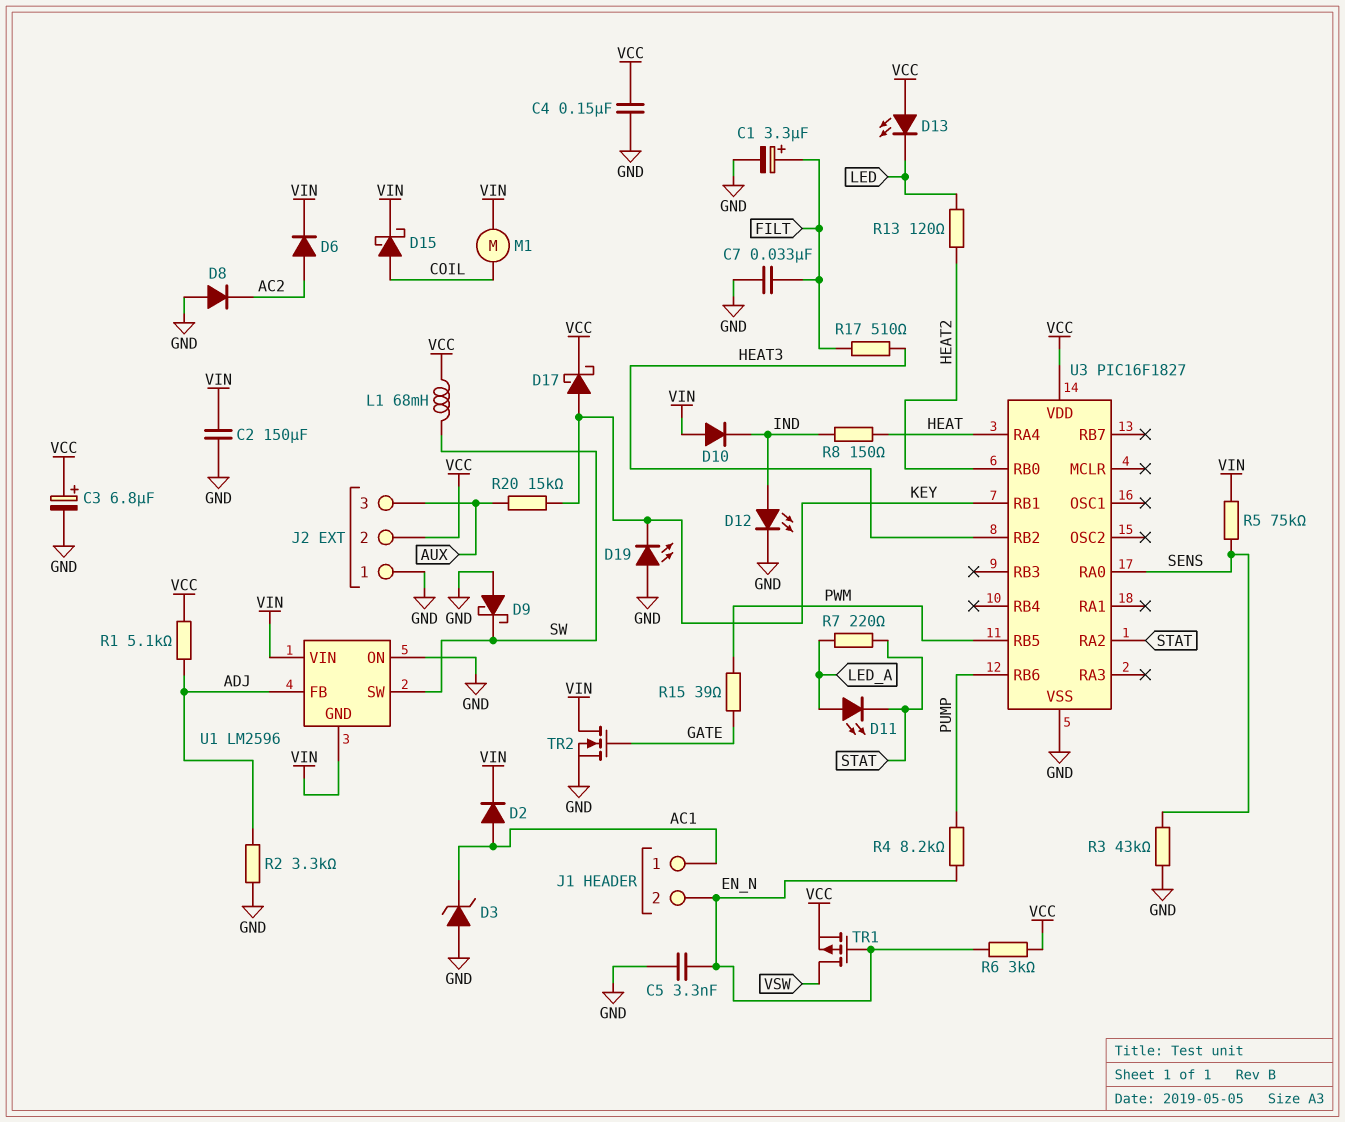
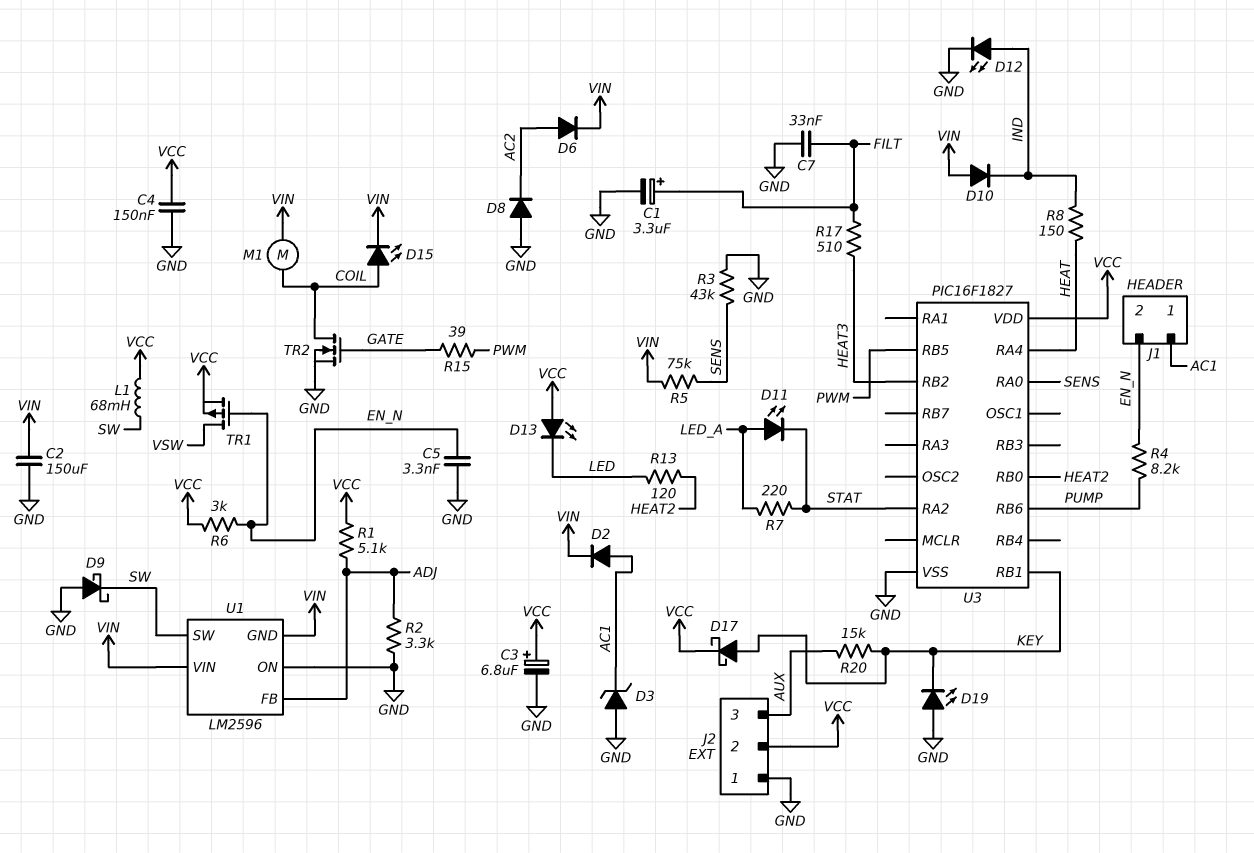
D15: schottky (A COIL, K VIN) -> LED (A COIL, K VIN)
TR2: NMOS (G GATE, D VIN, S GND) -> NMOS (G GATE, D COIL, S GND)

